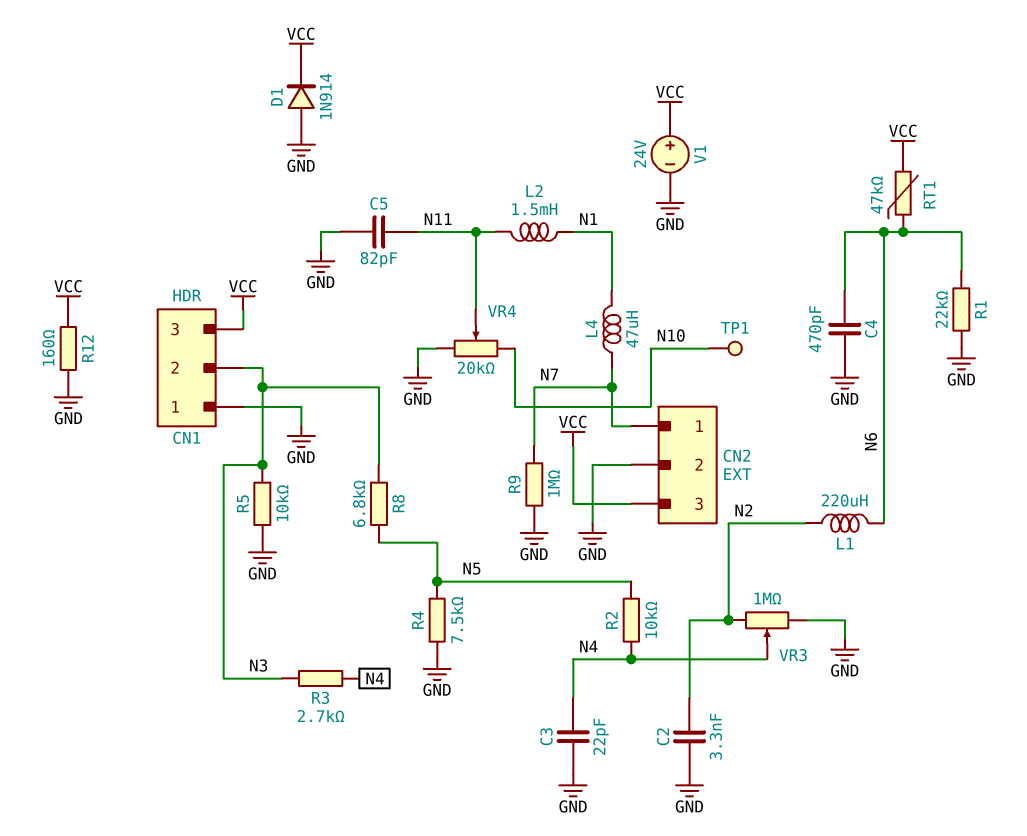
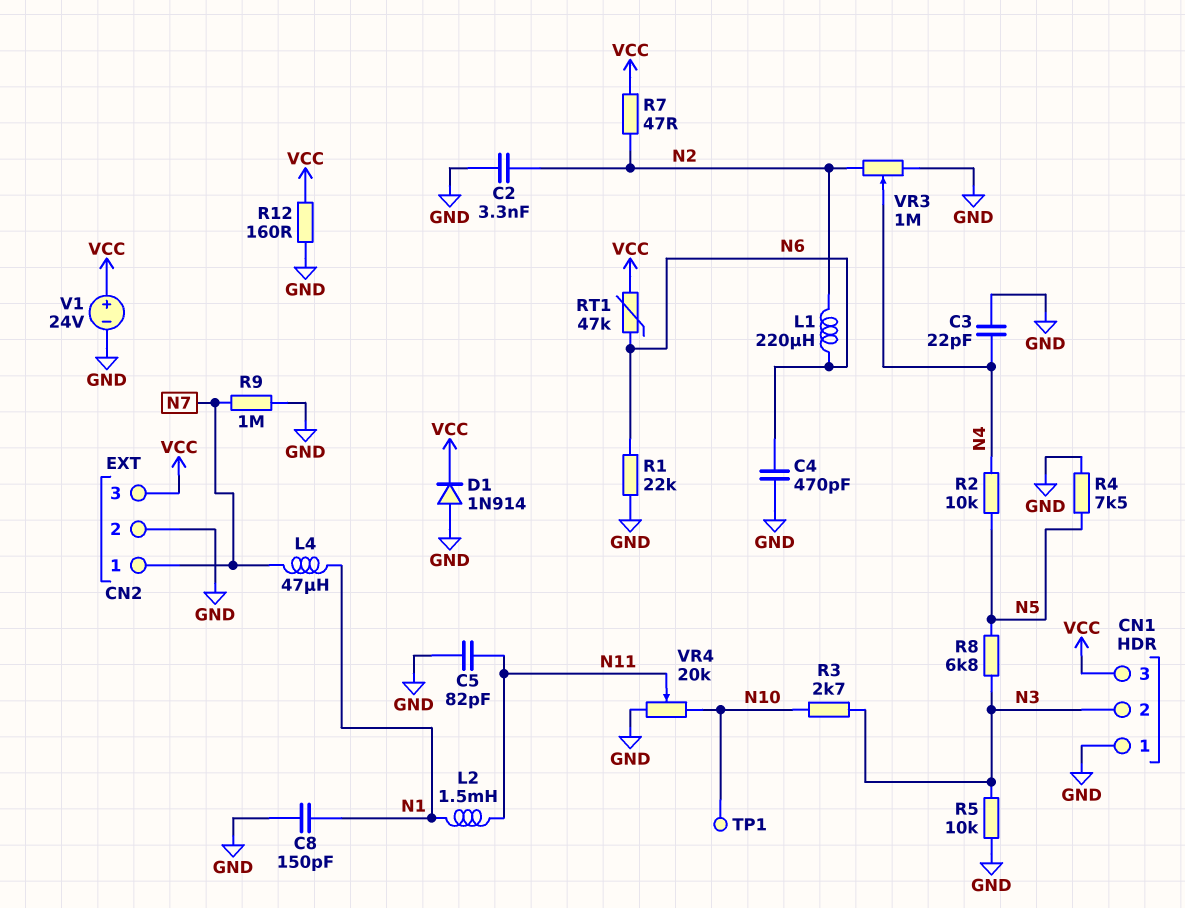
C8: none -> 150pF (GND, N1)
R3: 2.7k (N3, N4) -> 2.7k (N3, N10)
R7: none -> 47 (N2, VCC)

